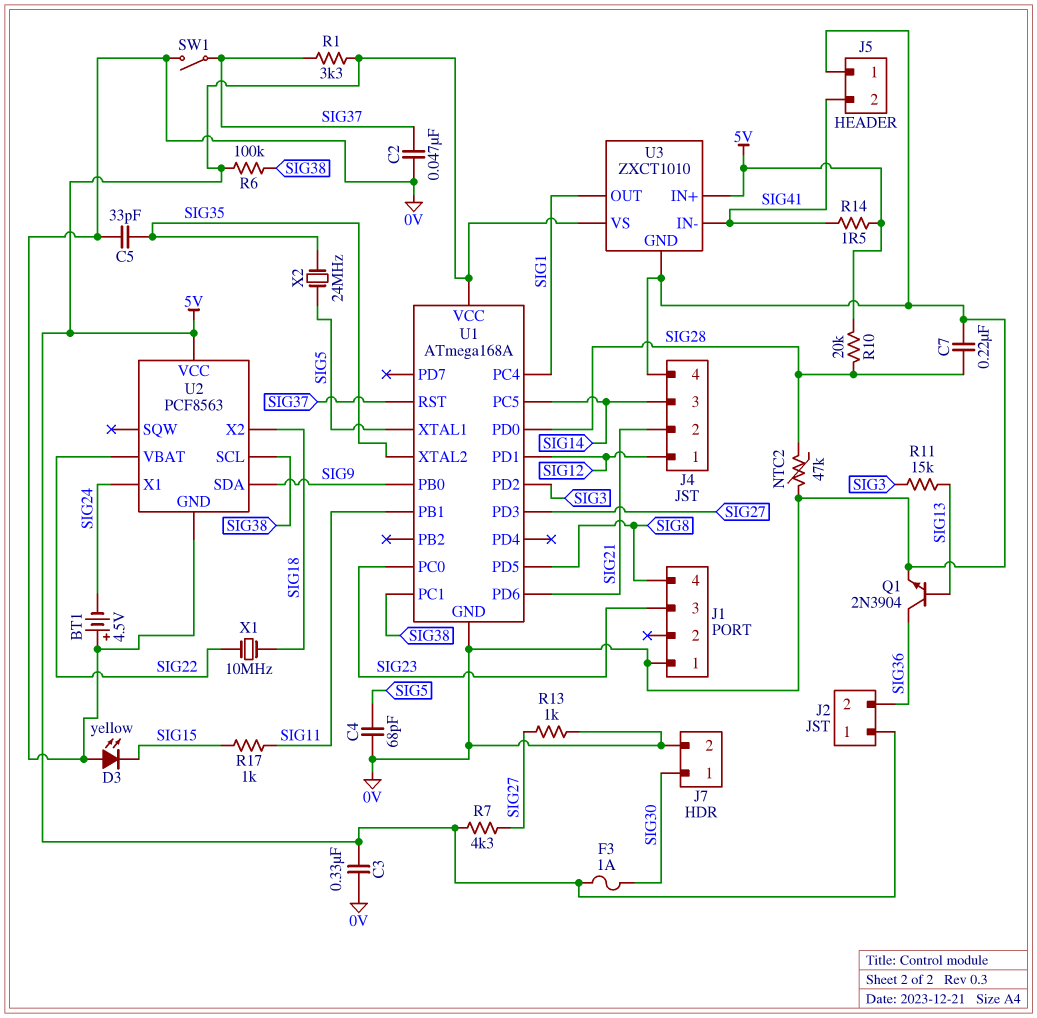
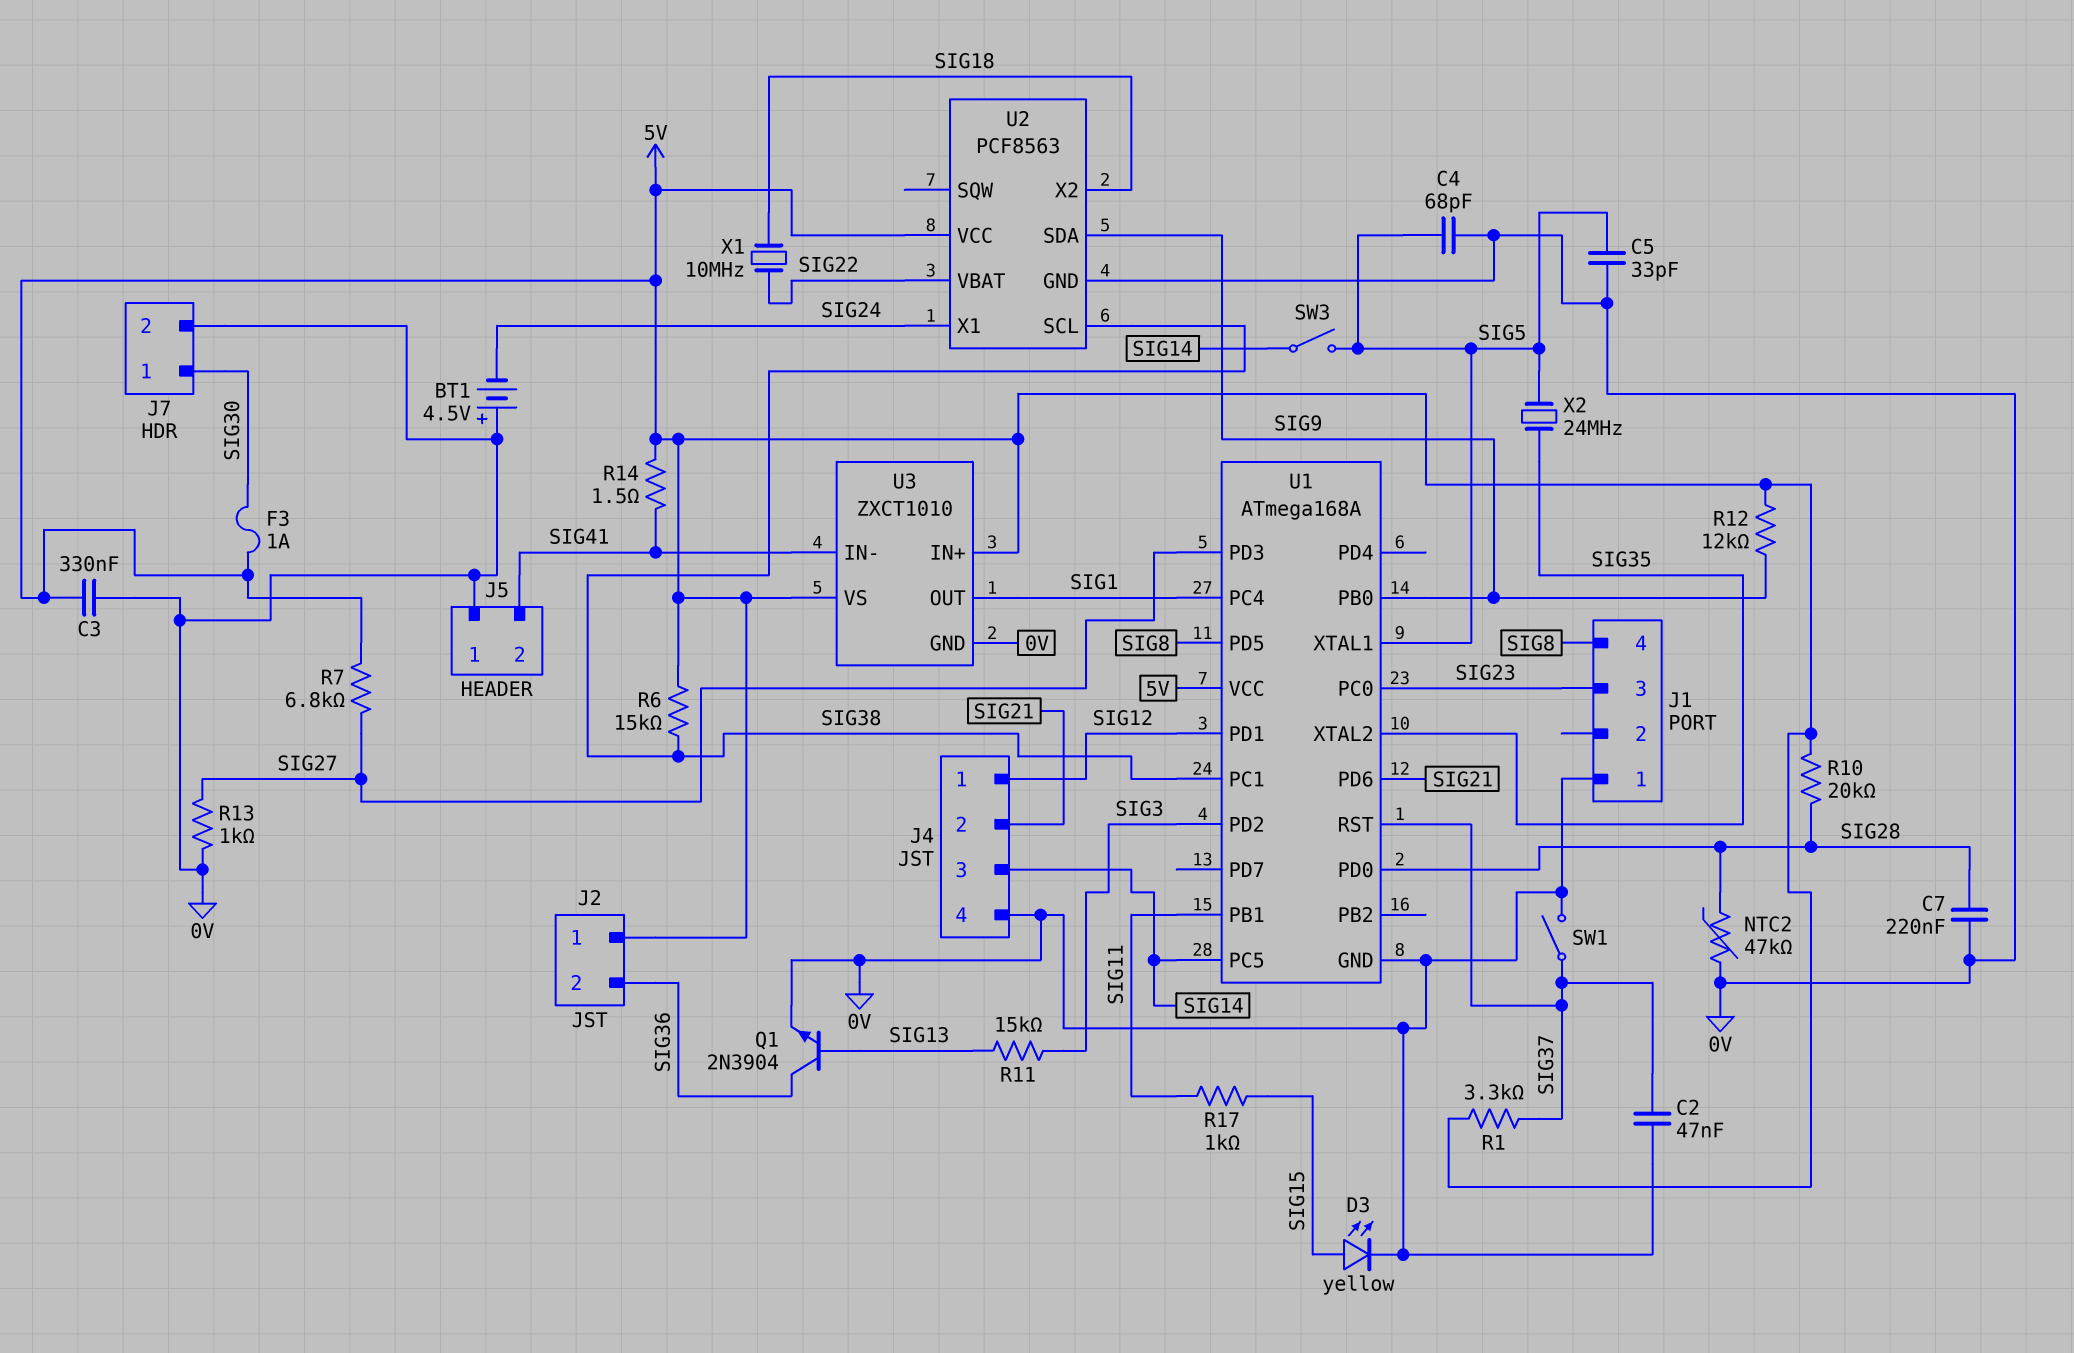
C5: 33pF (0V, SIG35) -> 33pF (0V, SIG5)
D3: LED yellow (A 0V, K SIG15) -> LED yellow (A SIG15, K 0V)
R6: 100k (5V, SIG38) -> 15k (5V, SIG38)
R7: 4.3k (5V, SIG27) -> 6.8k (5V, SIG27)
R12: none -> 12k (5V, SIG9)
SW3: none -> switch (SIG5, SIG14)

